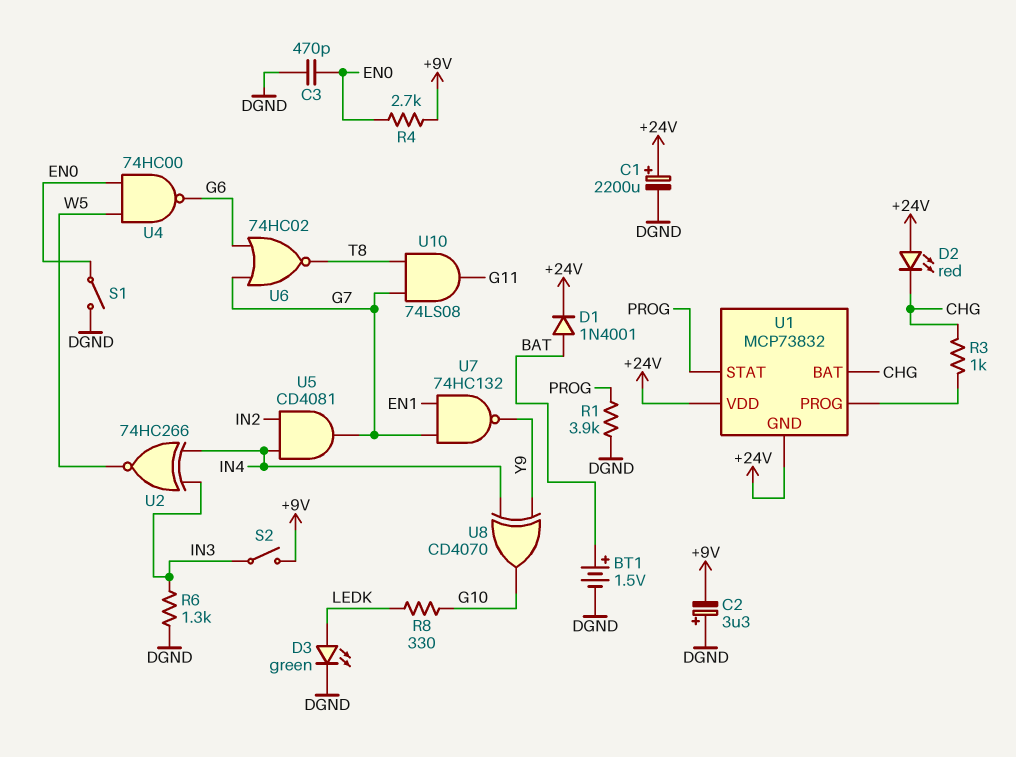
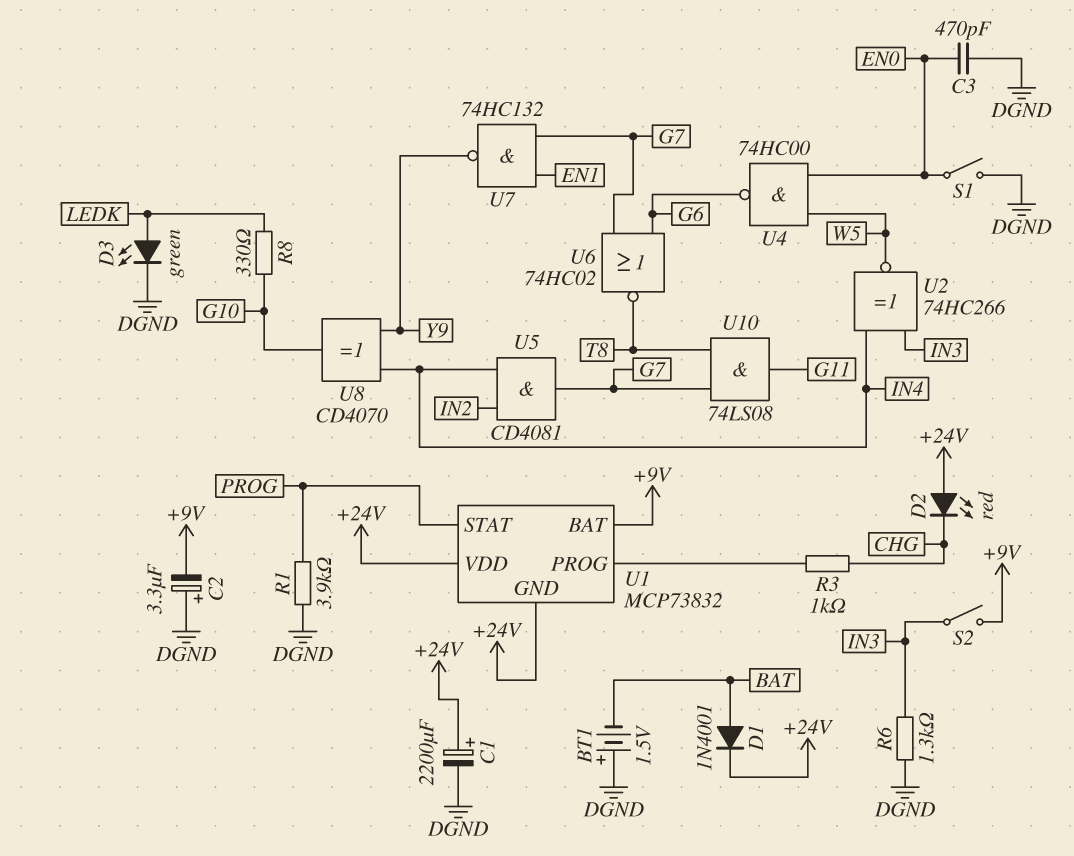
BT1: 1.5V (plus BAT, minus DGND) -> 1.5V (plus DGND, minus BAT)
R4: 2.7k (+9V, EN0) -> none
U1 pin BAT: CHG -> +9V

